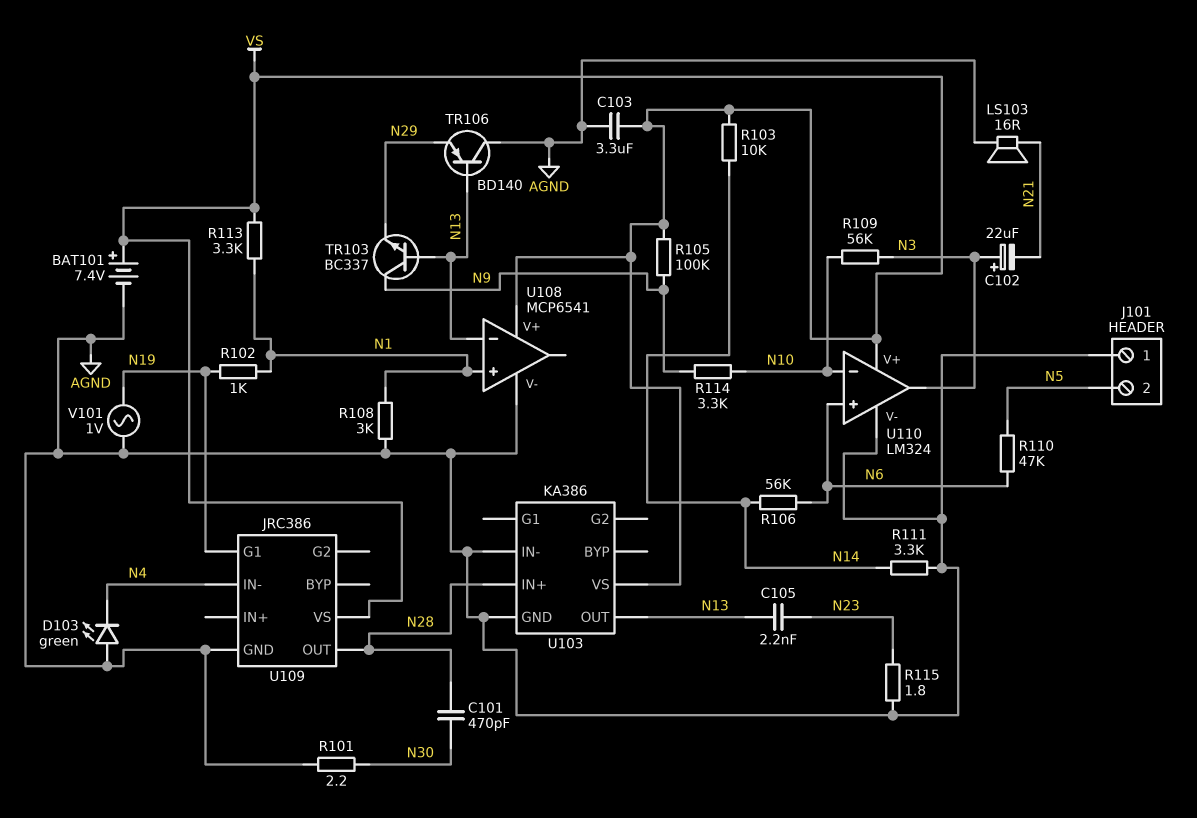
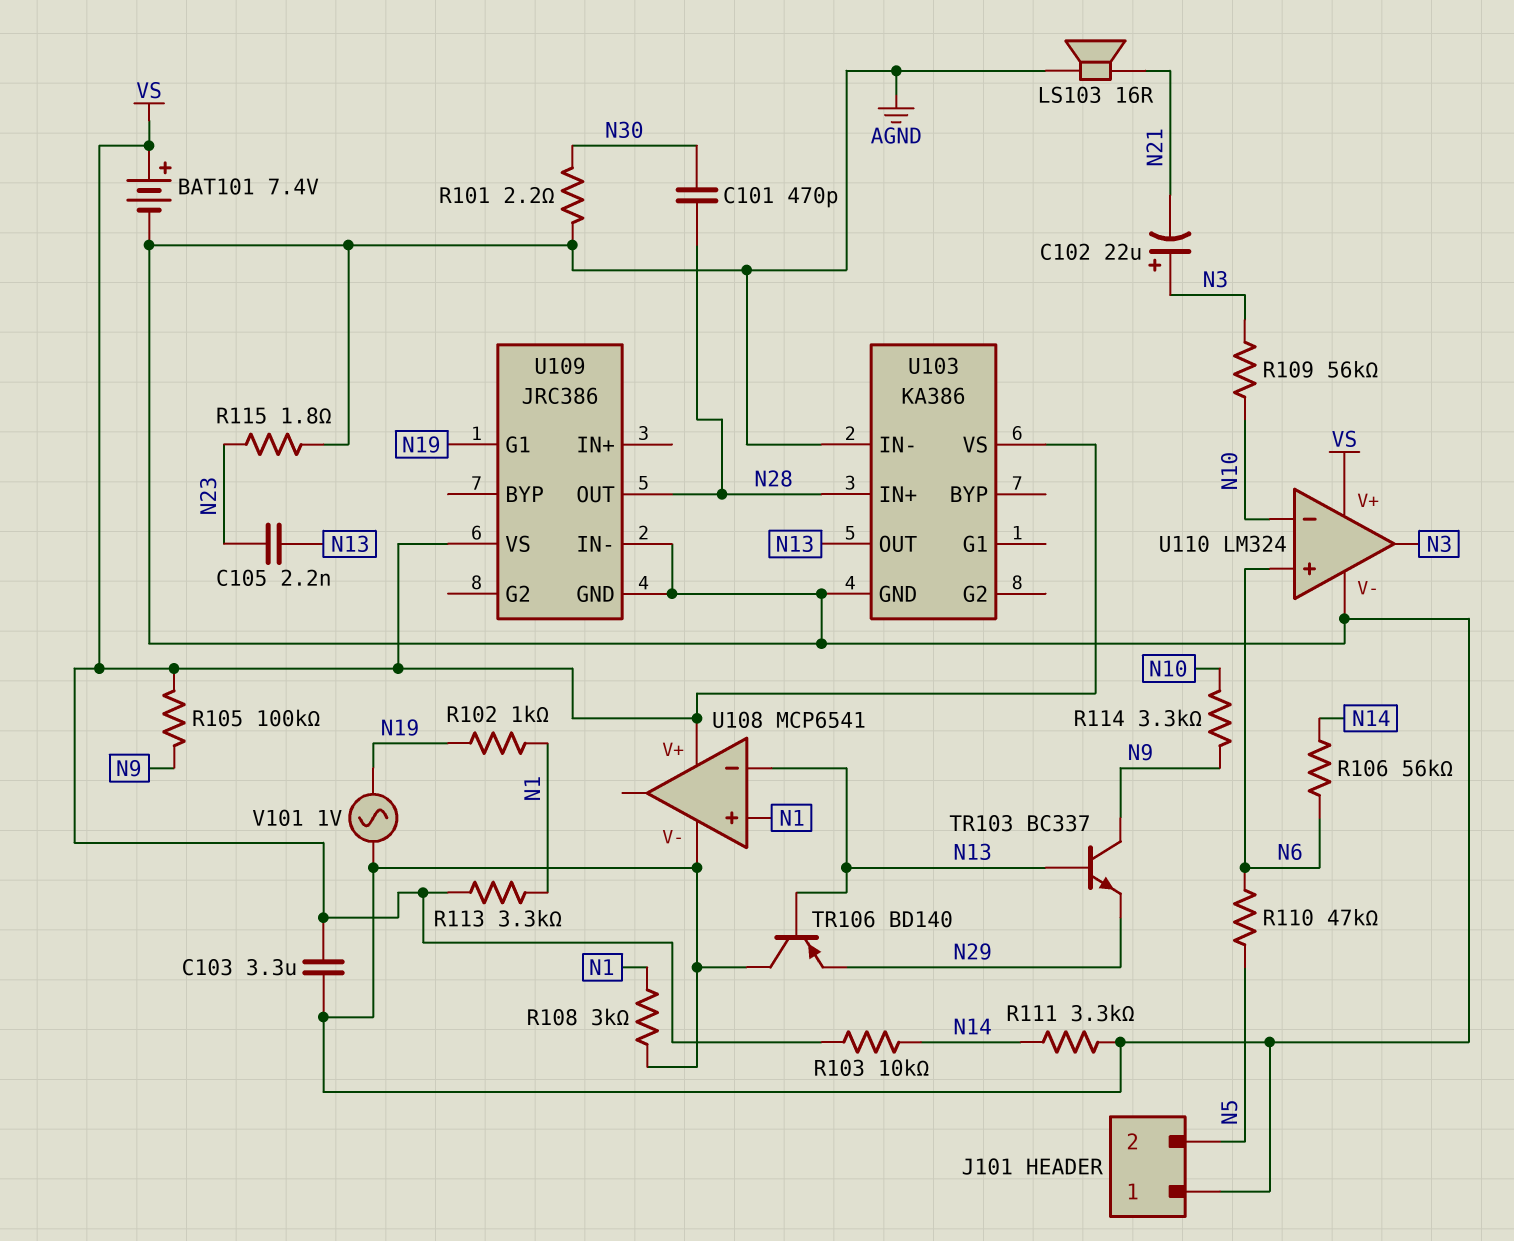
D103: LED green (A AGND, K N4) -> none
U109 pin IN-: N4 -> AGND

